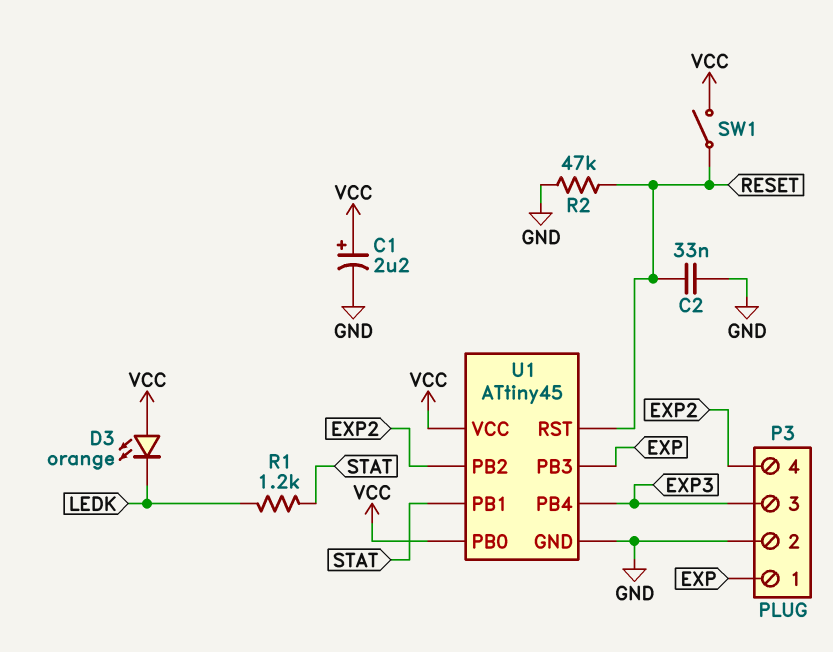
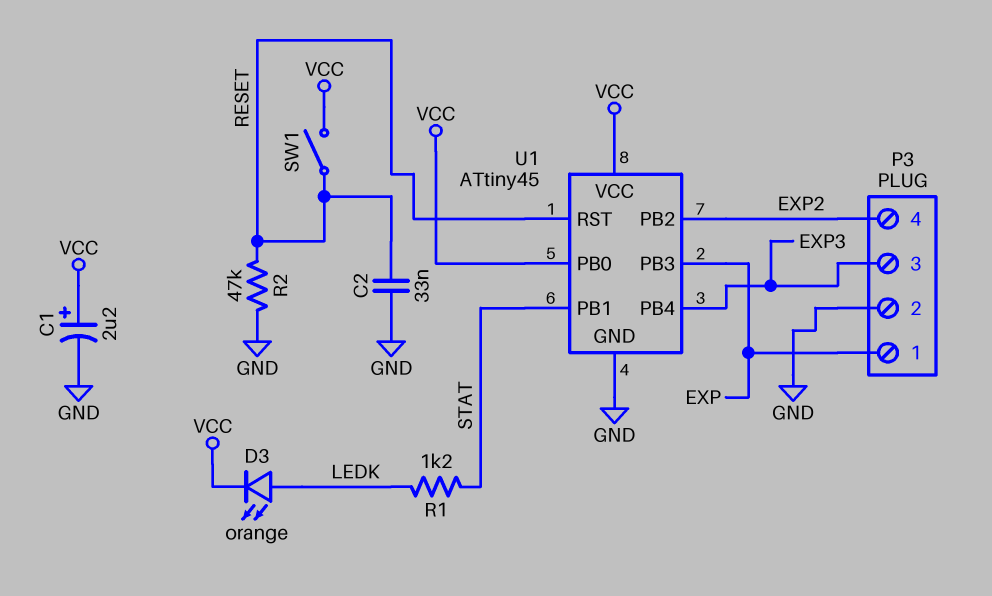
D3: LED orange (A VCC, K LEDK) -> LED orange (A LEDK, K VCC)

